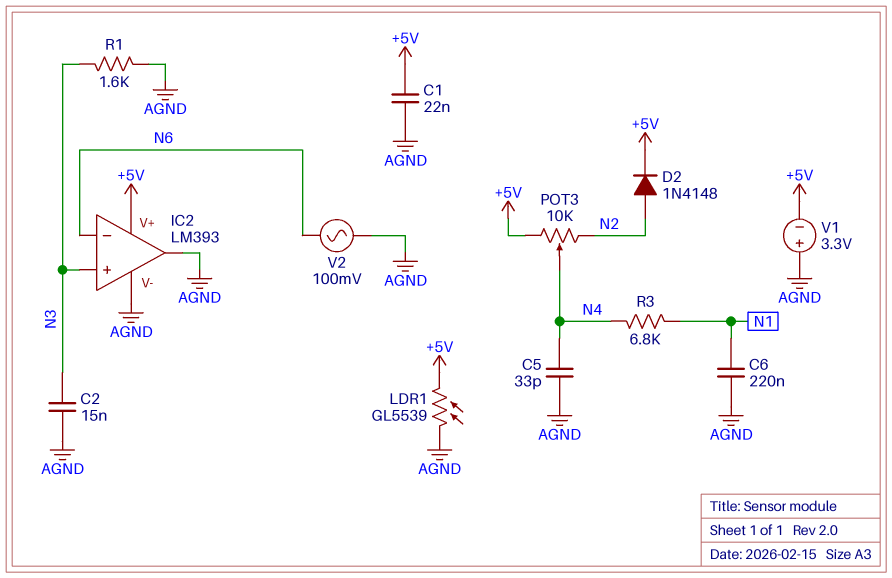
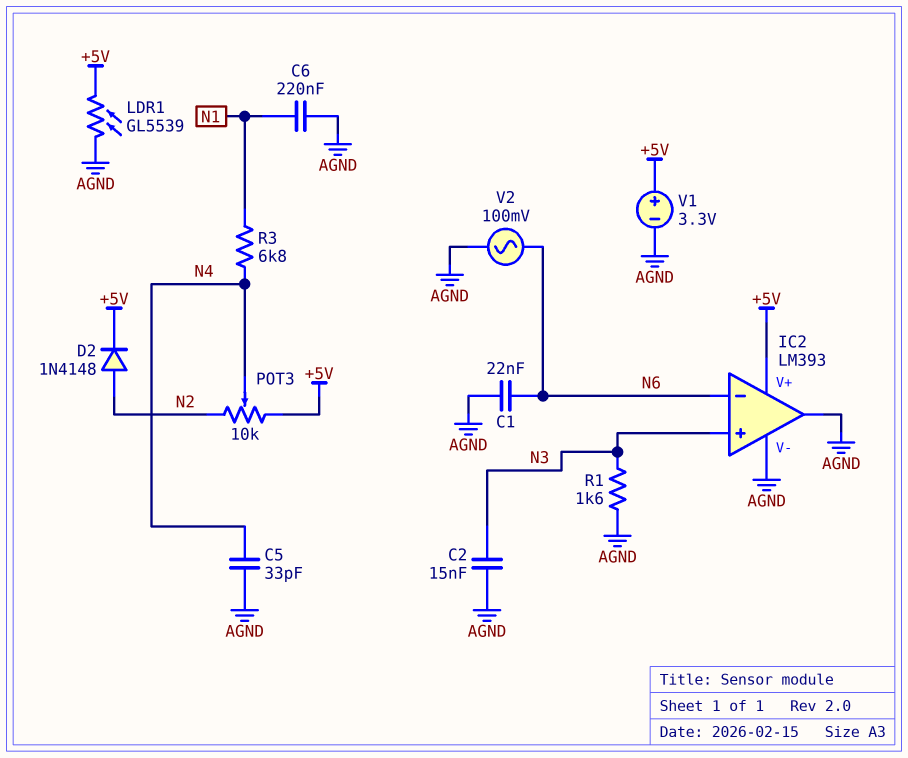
C1: 22nF (+5V, AGND) -> 22nF (AGND, N6)
V1: 3.3V (plus AGND, minus +5V) -> 3.3V (plus +5V, minus AGND)

